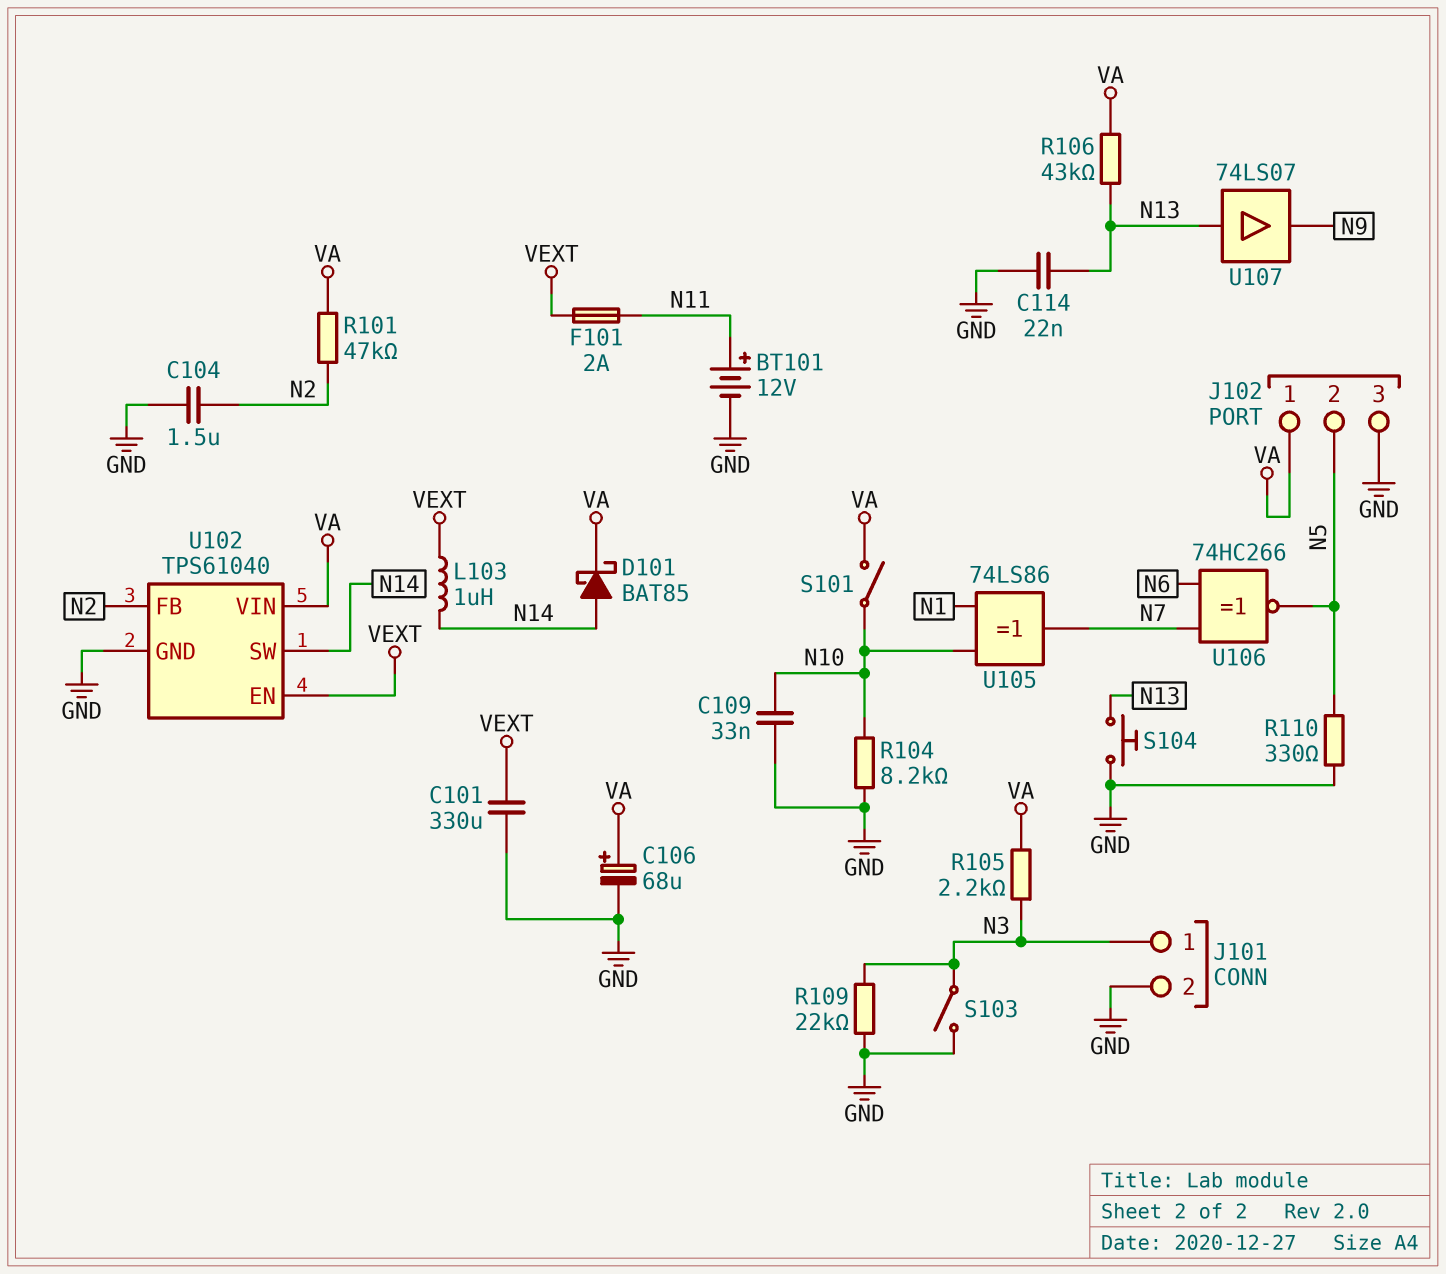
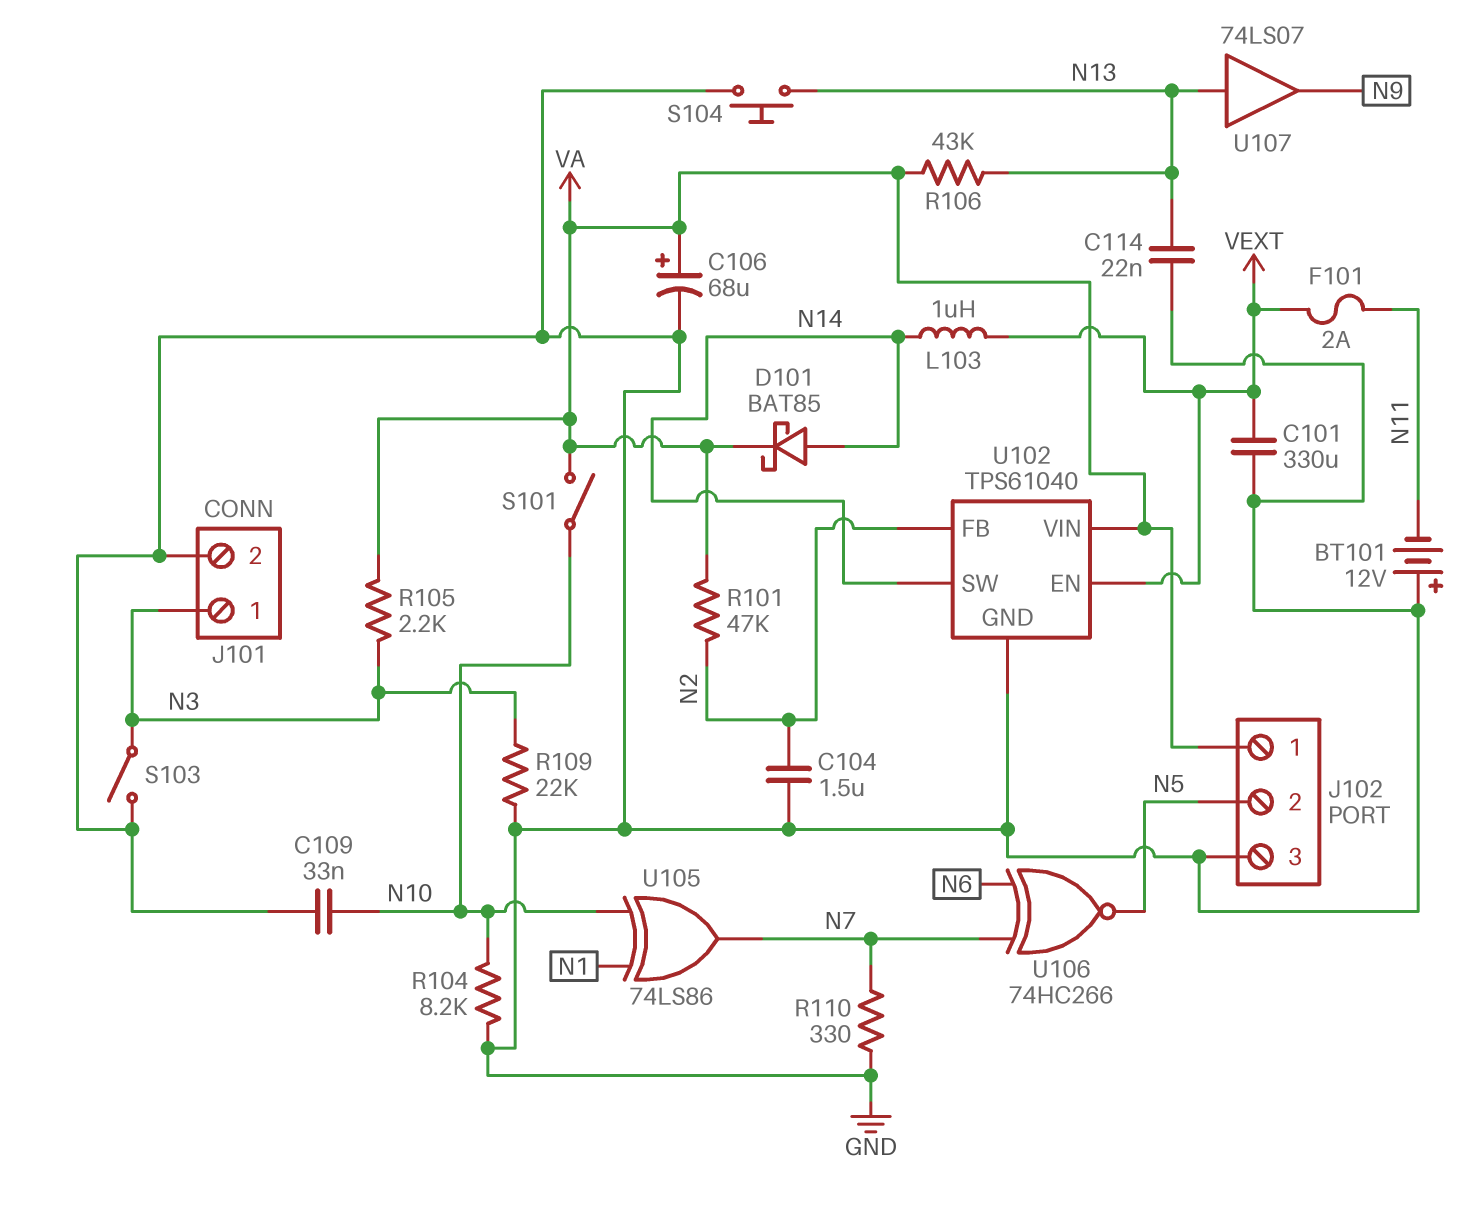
BT101: 12V (plus N11, minus GND) -> 12V (plus GND, minus N11)
R110: 330 (GND, N5) -> 330 (GND, N7)

